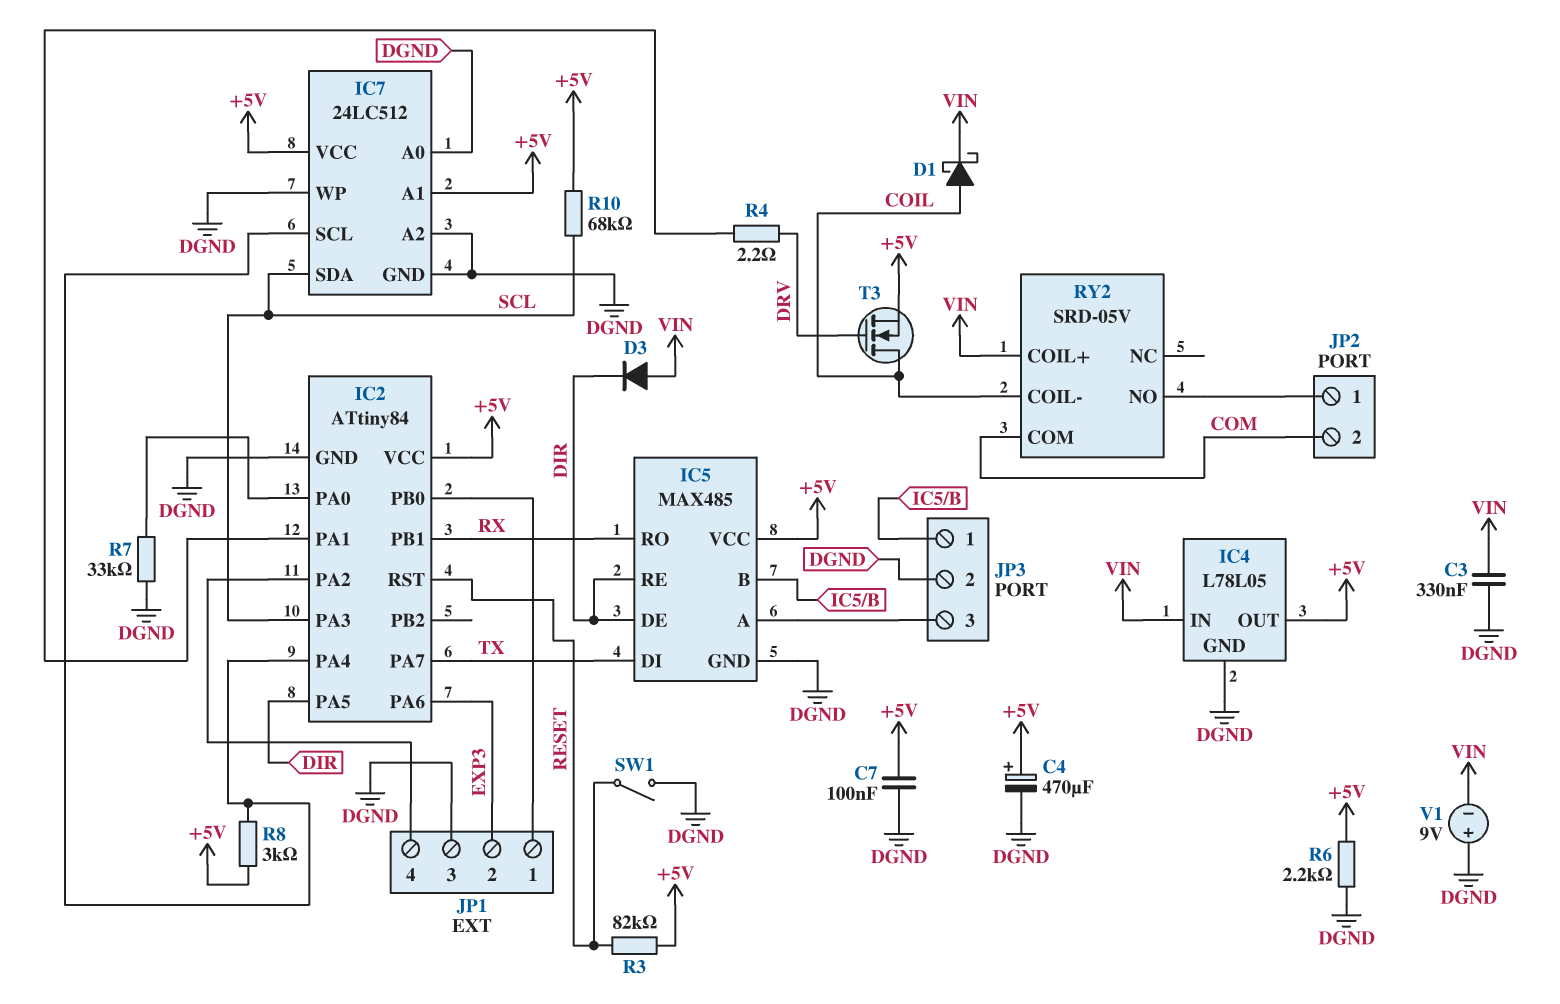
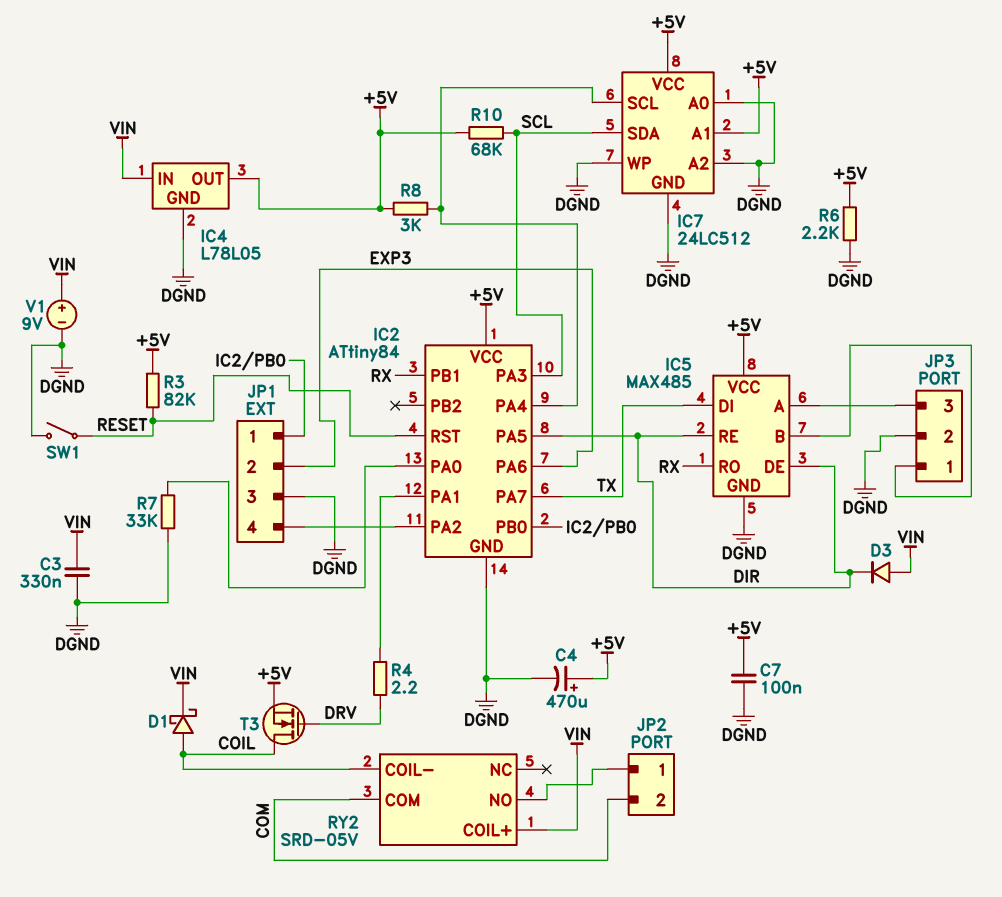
V1: 9V (plus DGND, minus VIN) -> 9V (plus VIN, minus DGND)

